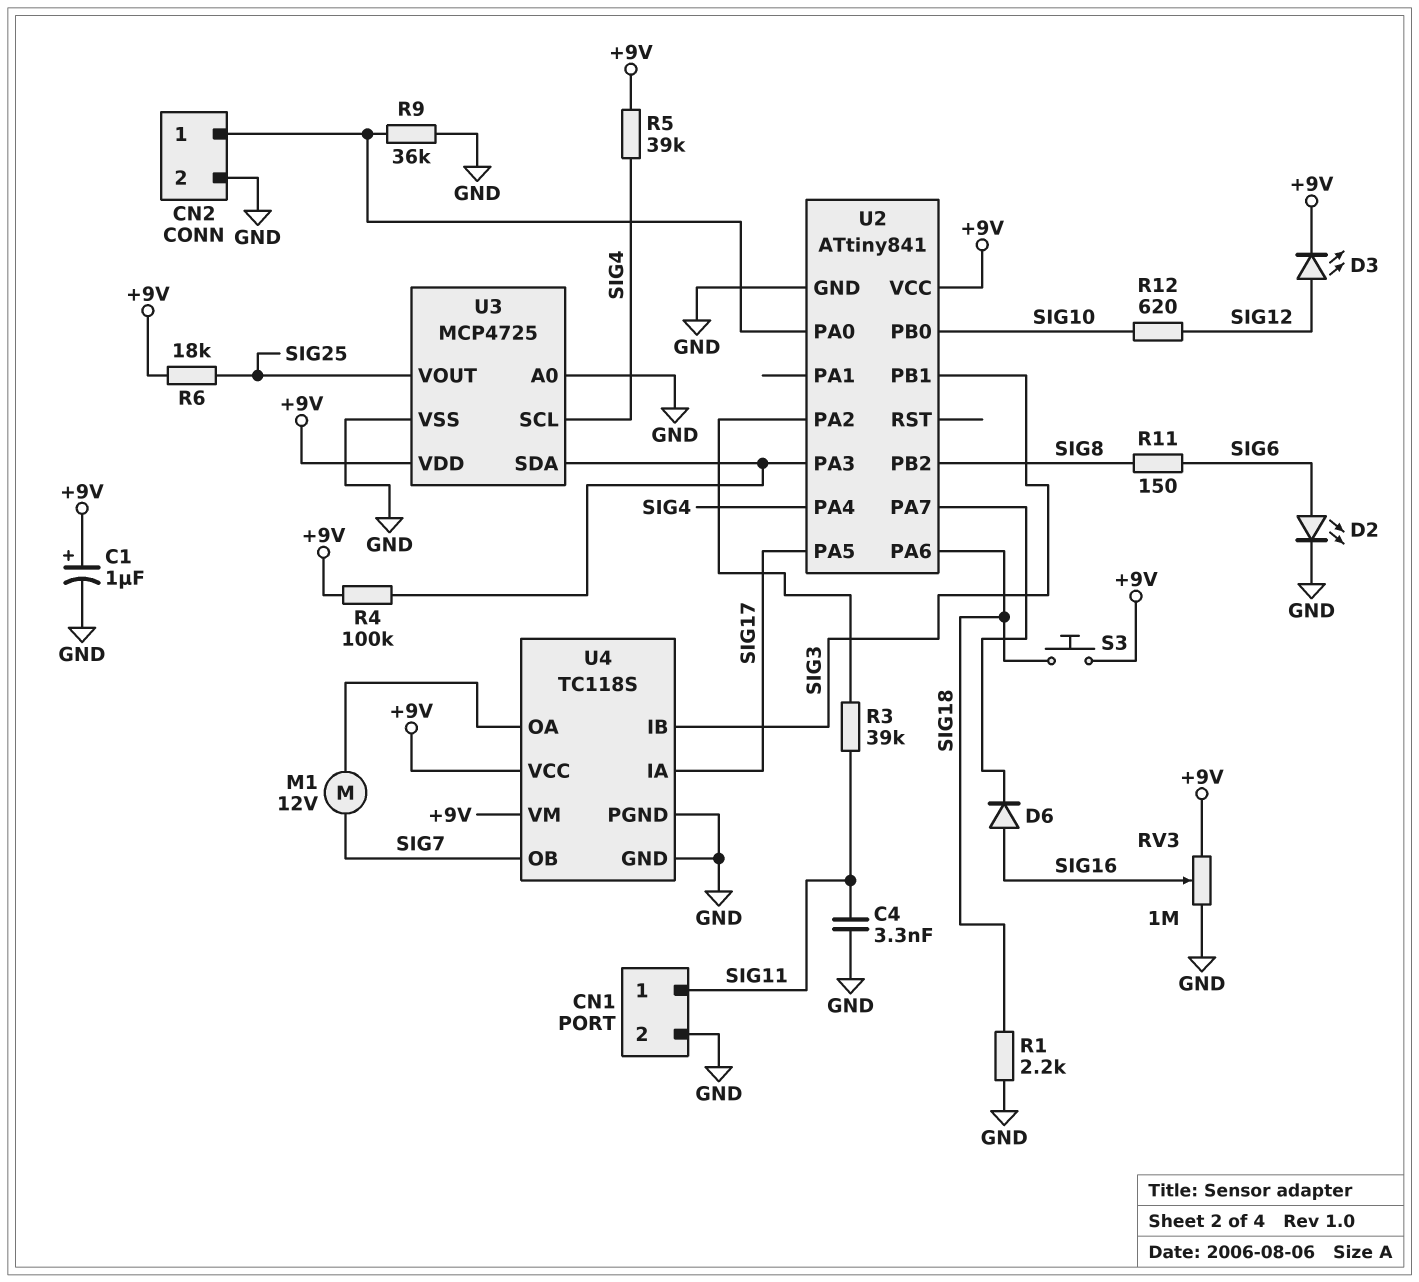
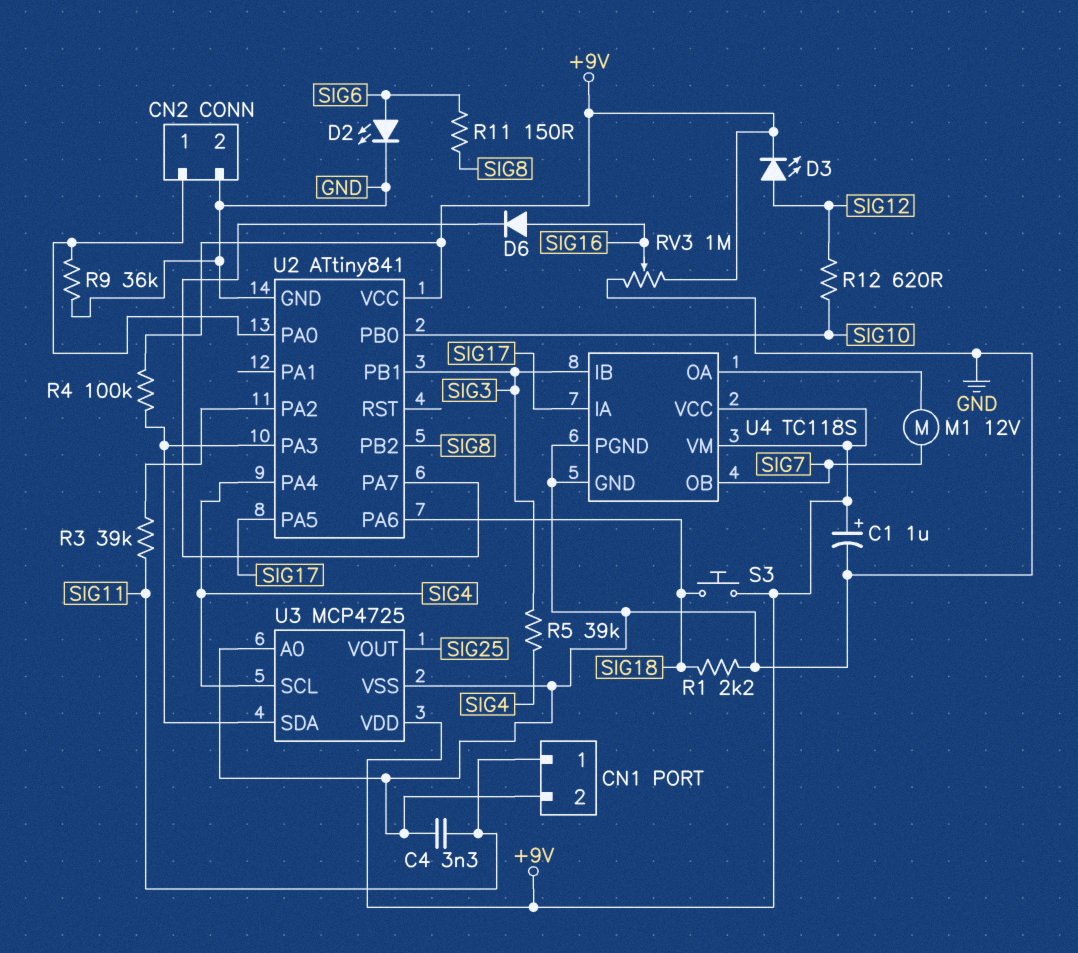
R5: 39k (+9V, SIG4) -> 39k (SIG3, SIG4)
R6: 18k (+9V, SIG25) -> none

